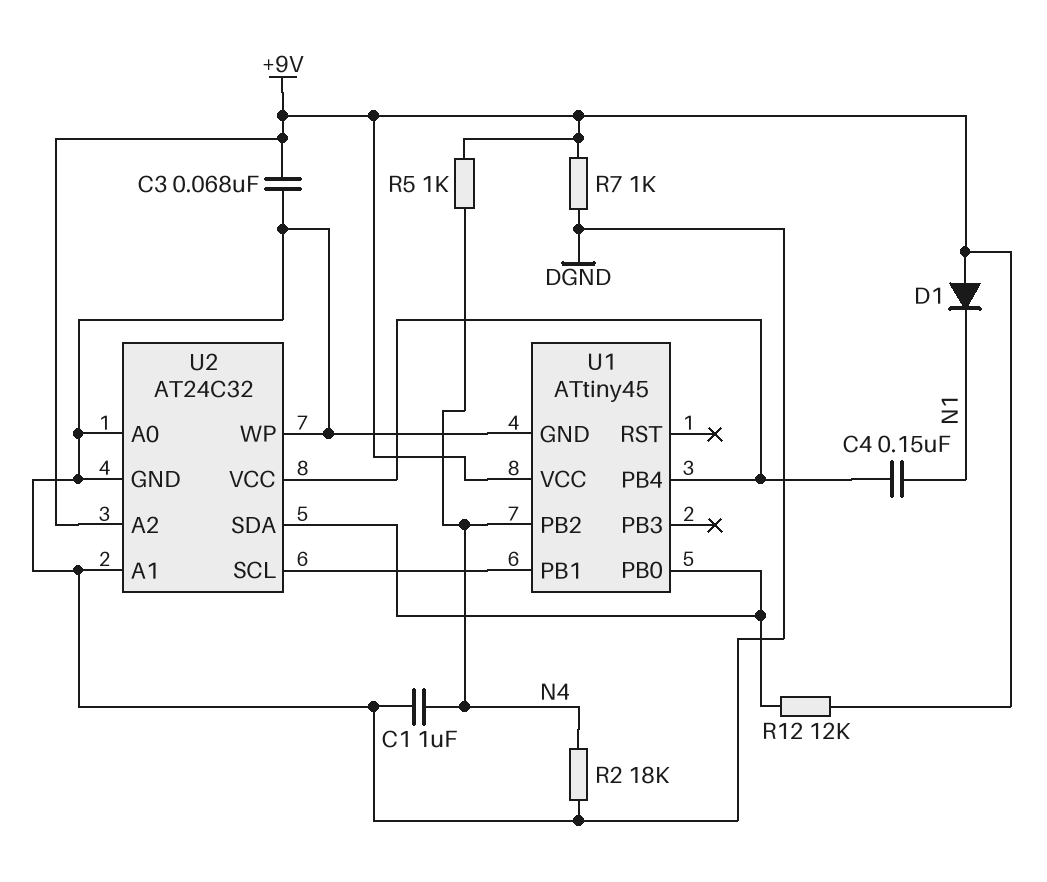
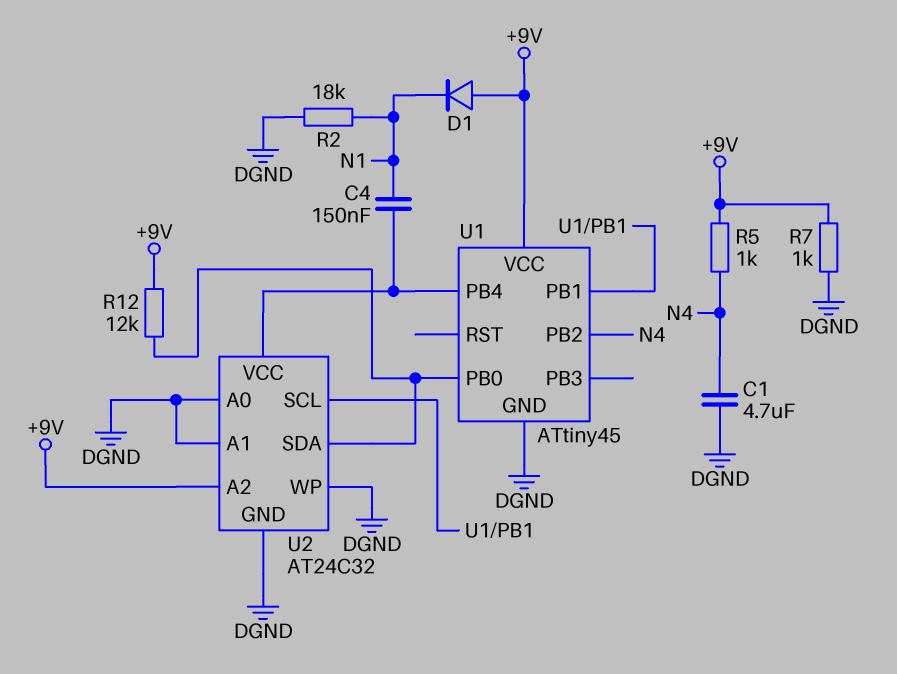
C1: 1uF (DGND, N4) -> 4.7uF (DGND, N4)
C3: 68nF (+9V, DGND) -> none
R2: 18k (DGND, N4) -> 18k (DGND, N1)

